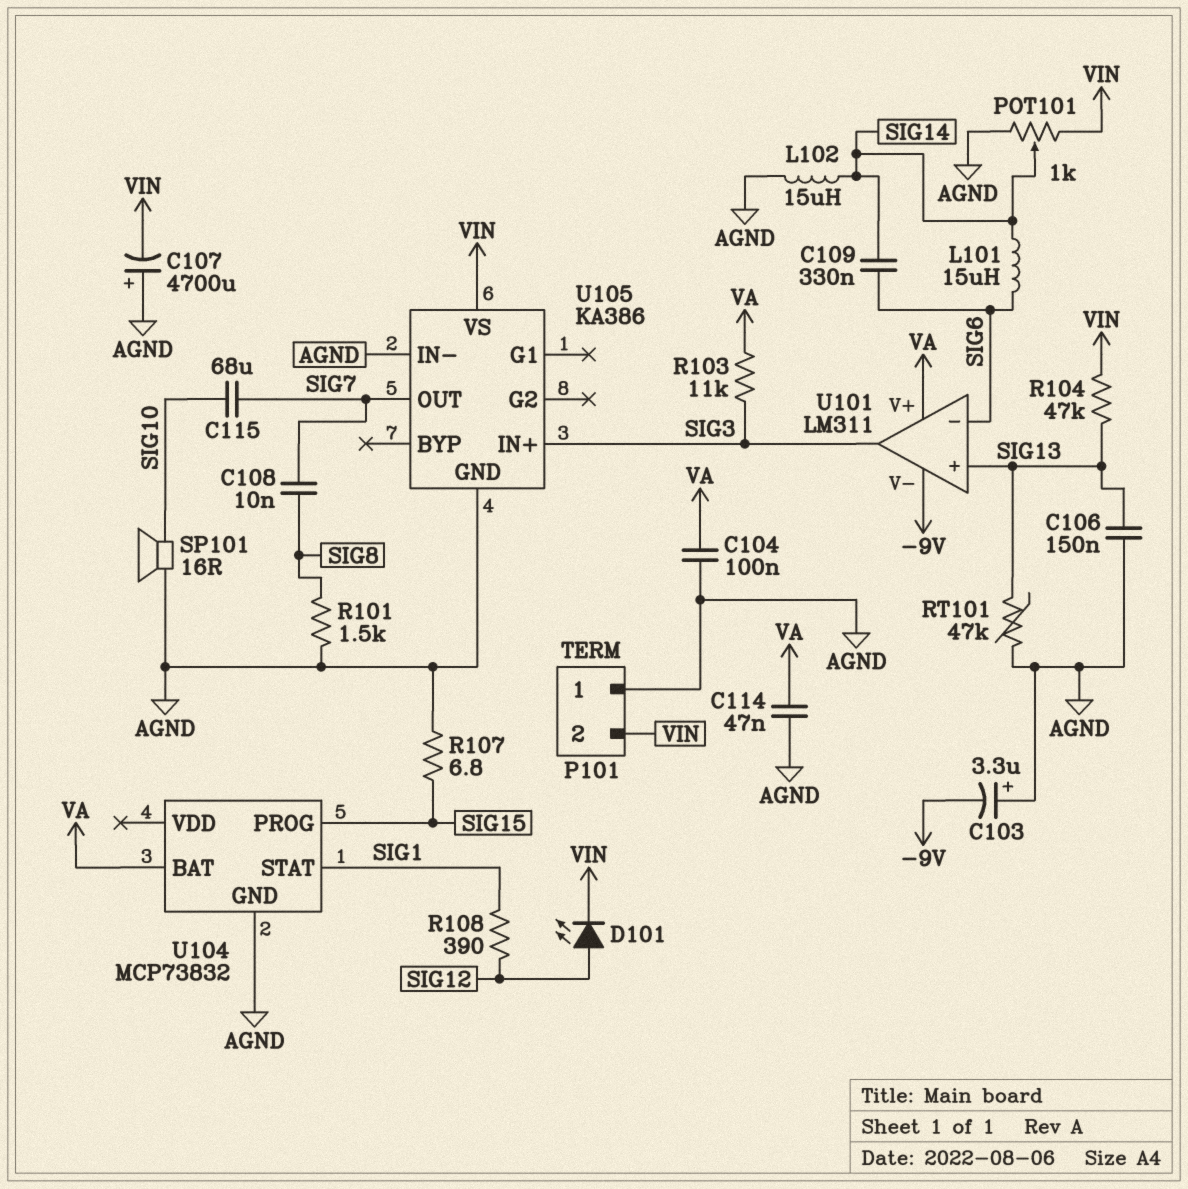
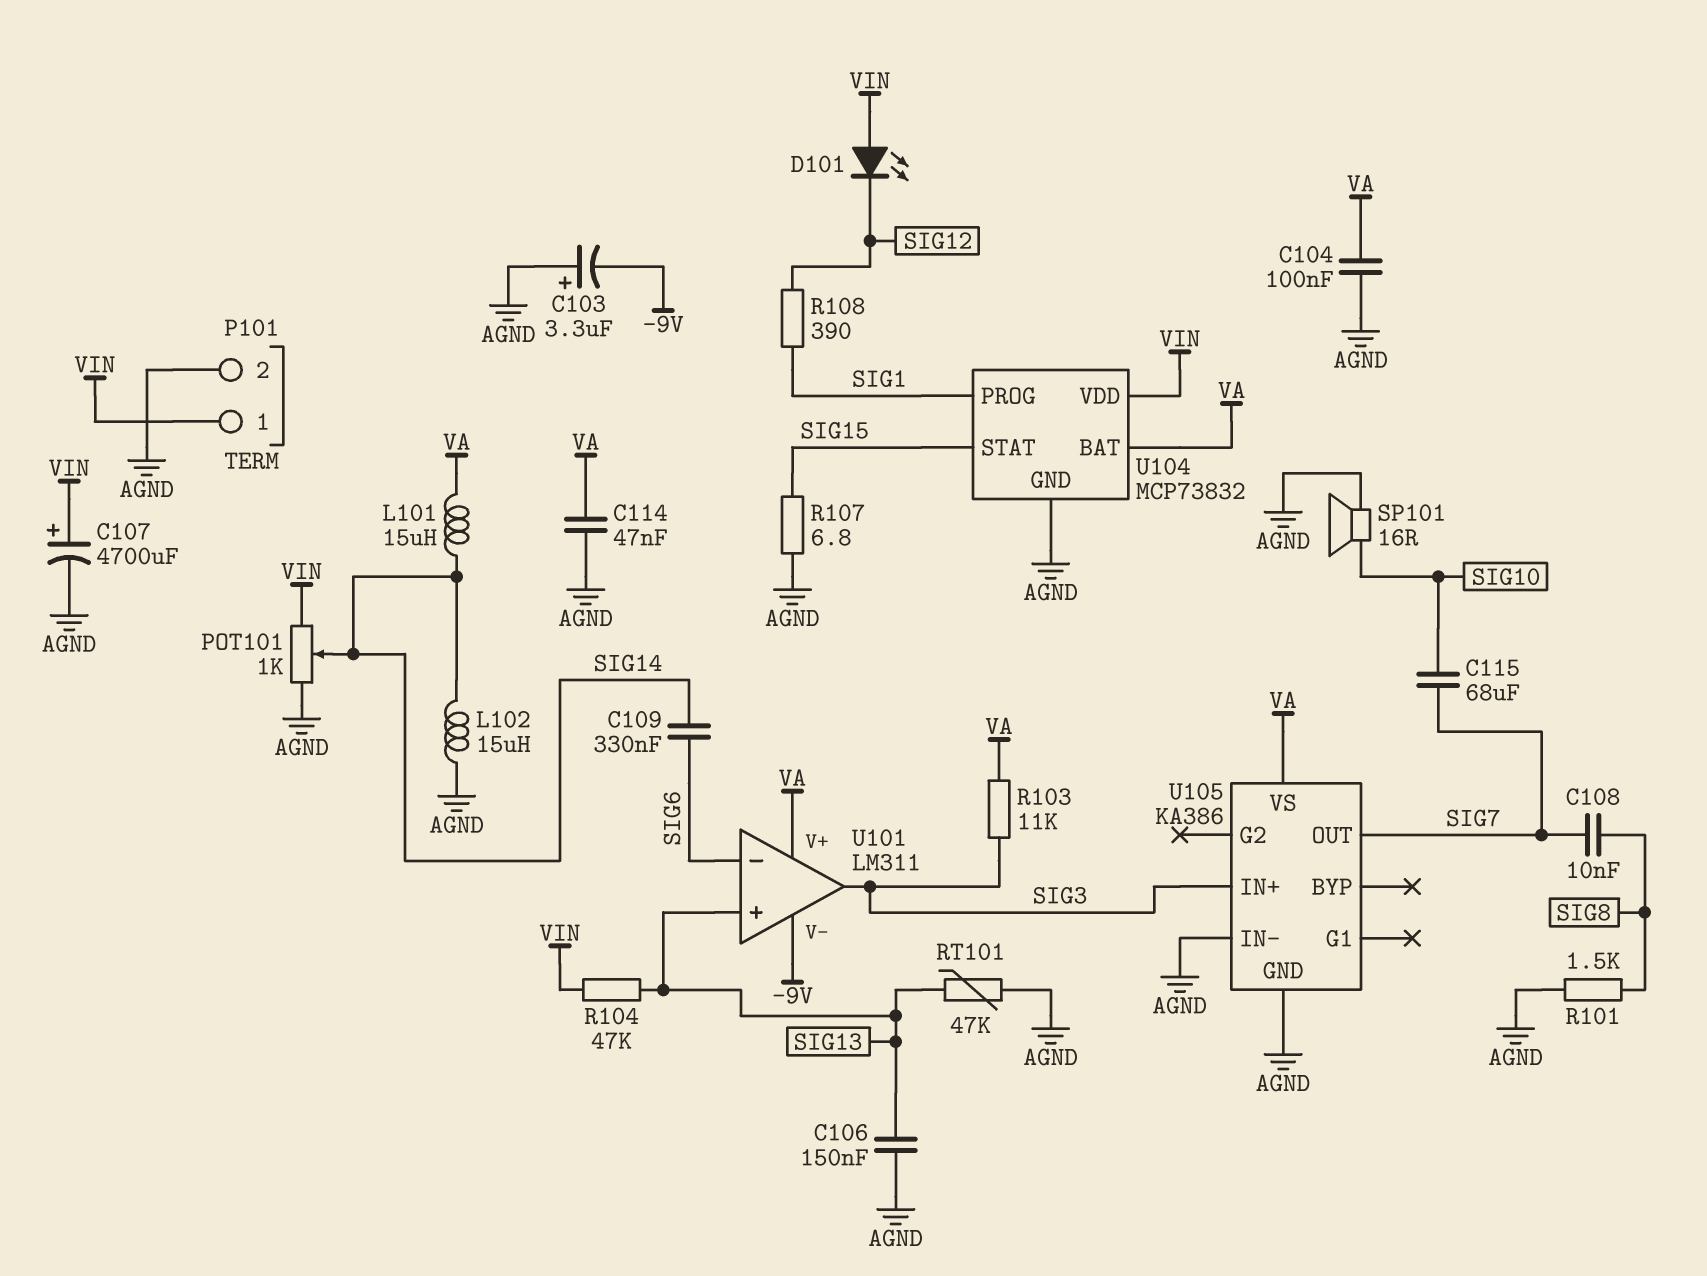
C107: 4700uF (plus AGND, minus VIN) -> 4700uF (plus VIN, minus AGND)
D101: LED (A SIG12, K VIN) -> LED (A VIN, K SIG12)
L101: 15uH (SIG6, SIG14) -> 15uH (SIG14, VA)
P101 pin 1: AGND -> VIN
P101 pin 2: VIN -> AGND
U104 pin PROG: SIG15 -> SIG1
U104 pin STAT: SIG1 -> SIG15
U104 pin VDD: none -> VIN
U105 pin VS: VIN -> VA

